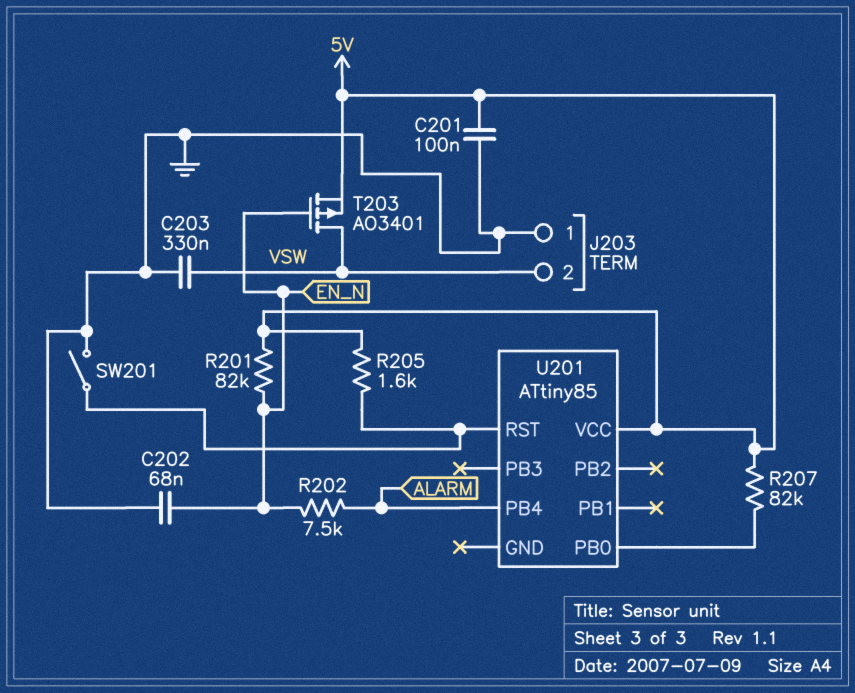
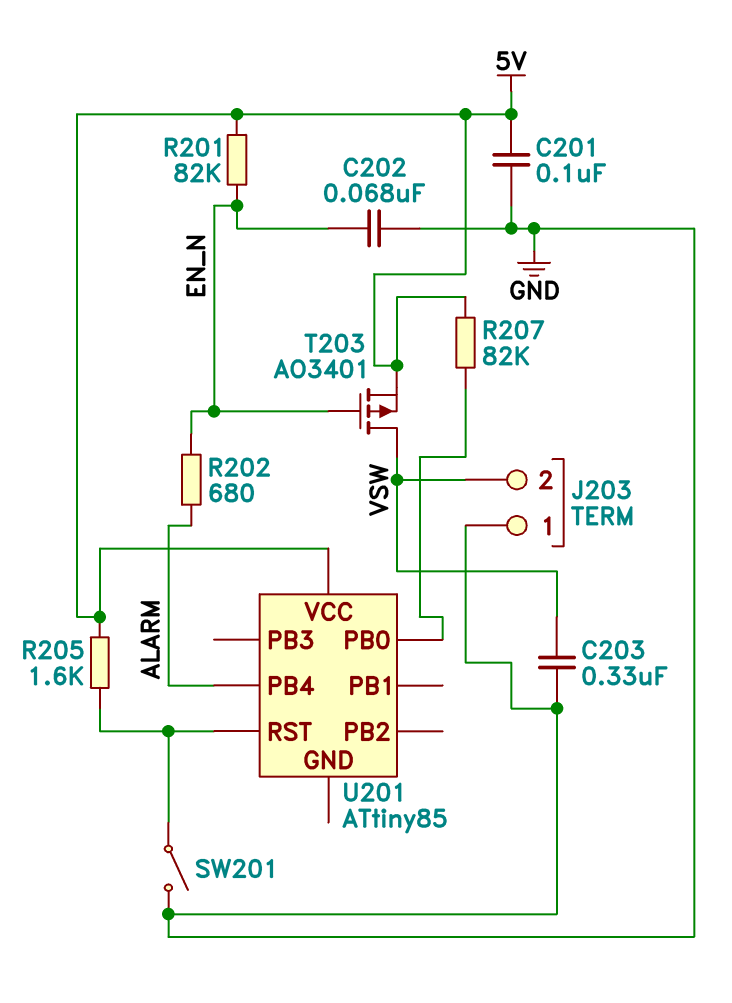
R202: 7.5k (ALARM, EN_N) -> 680 (ALARM, EN_N)

